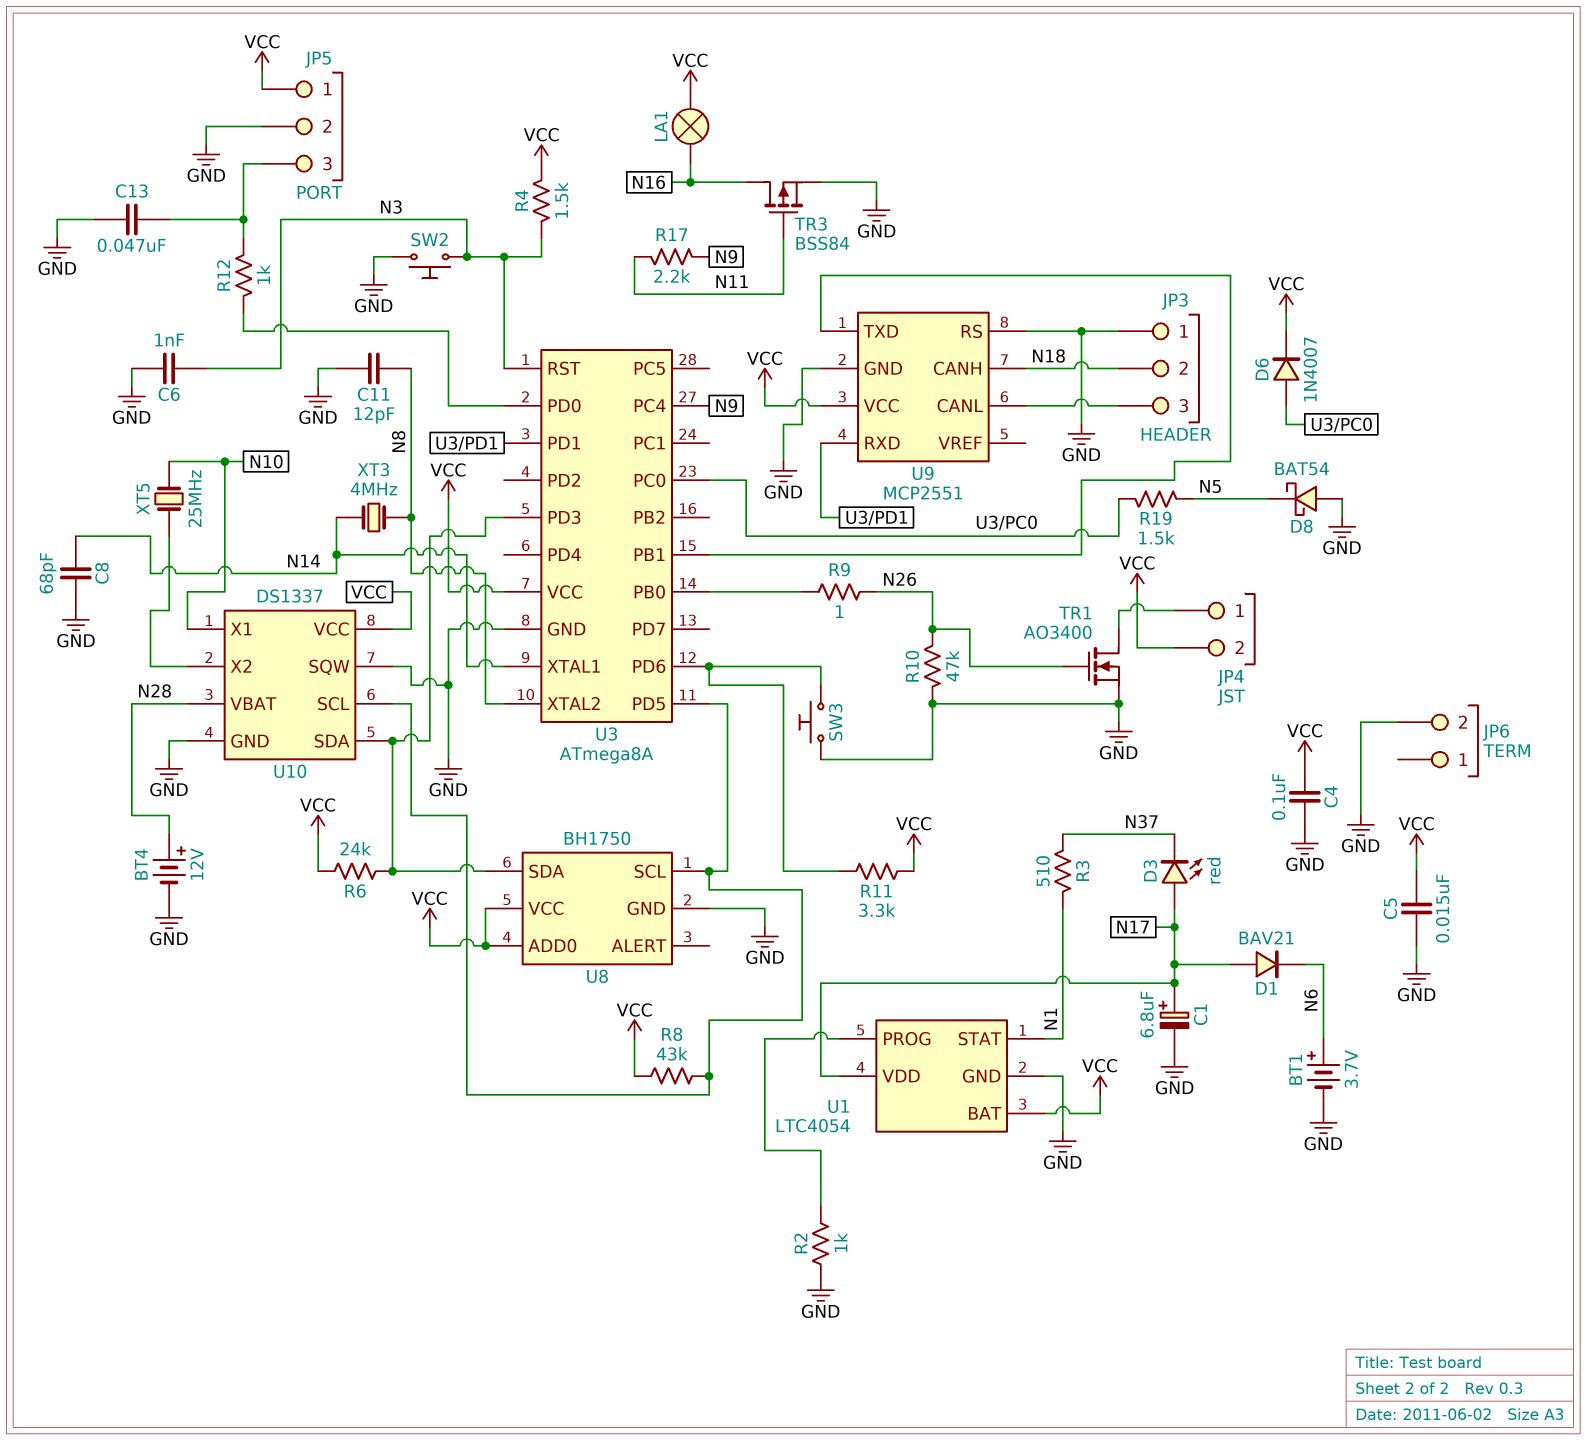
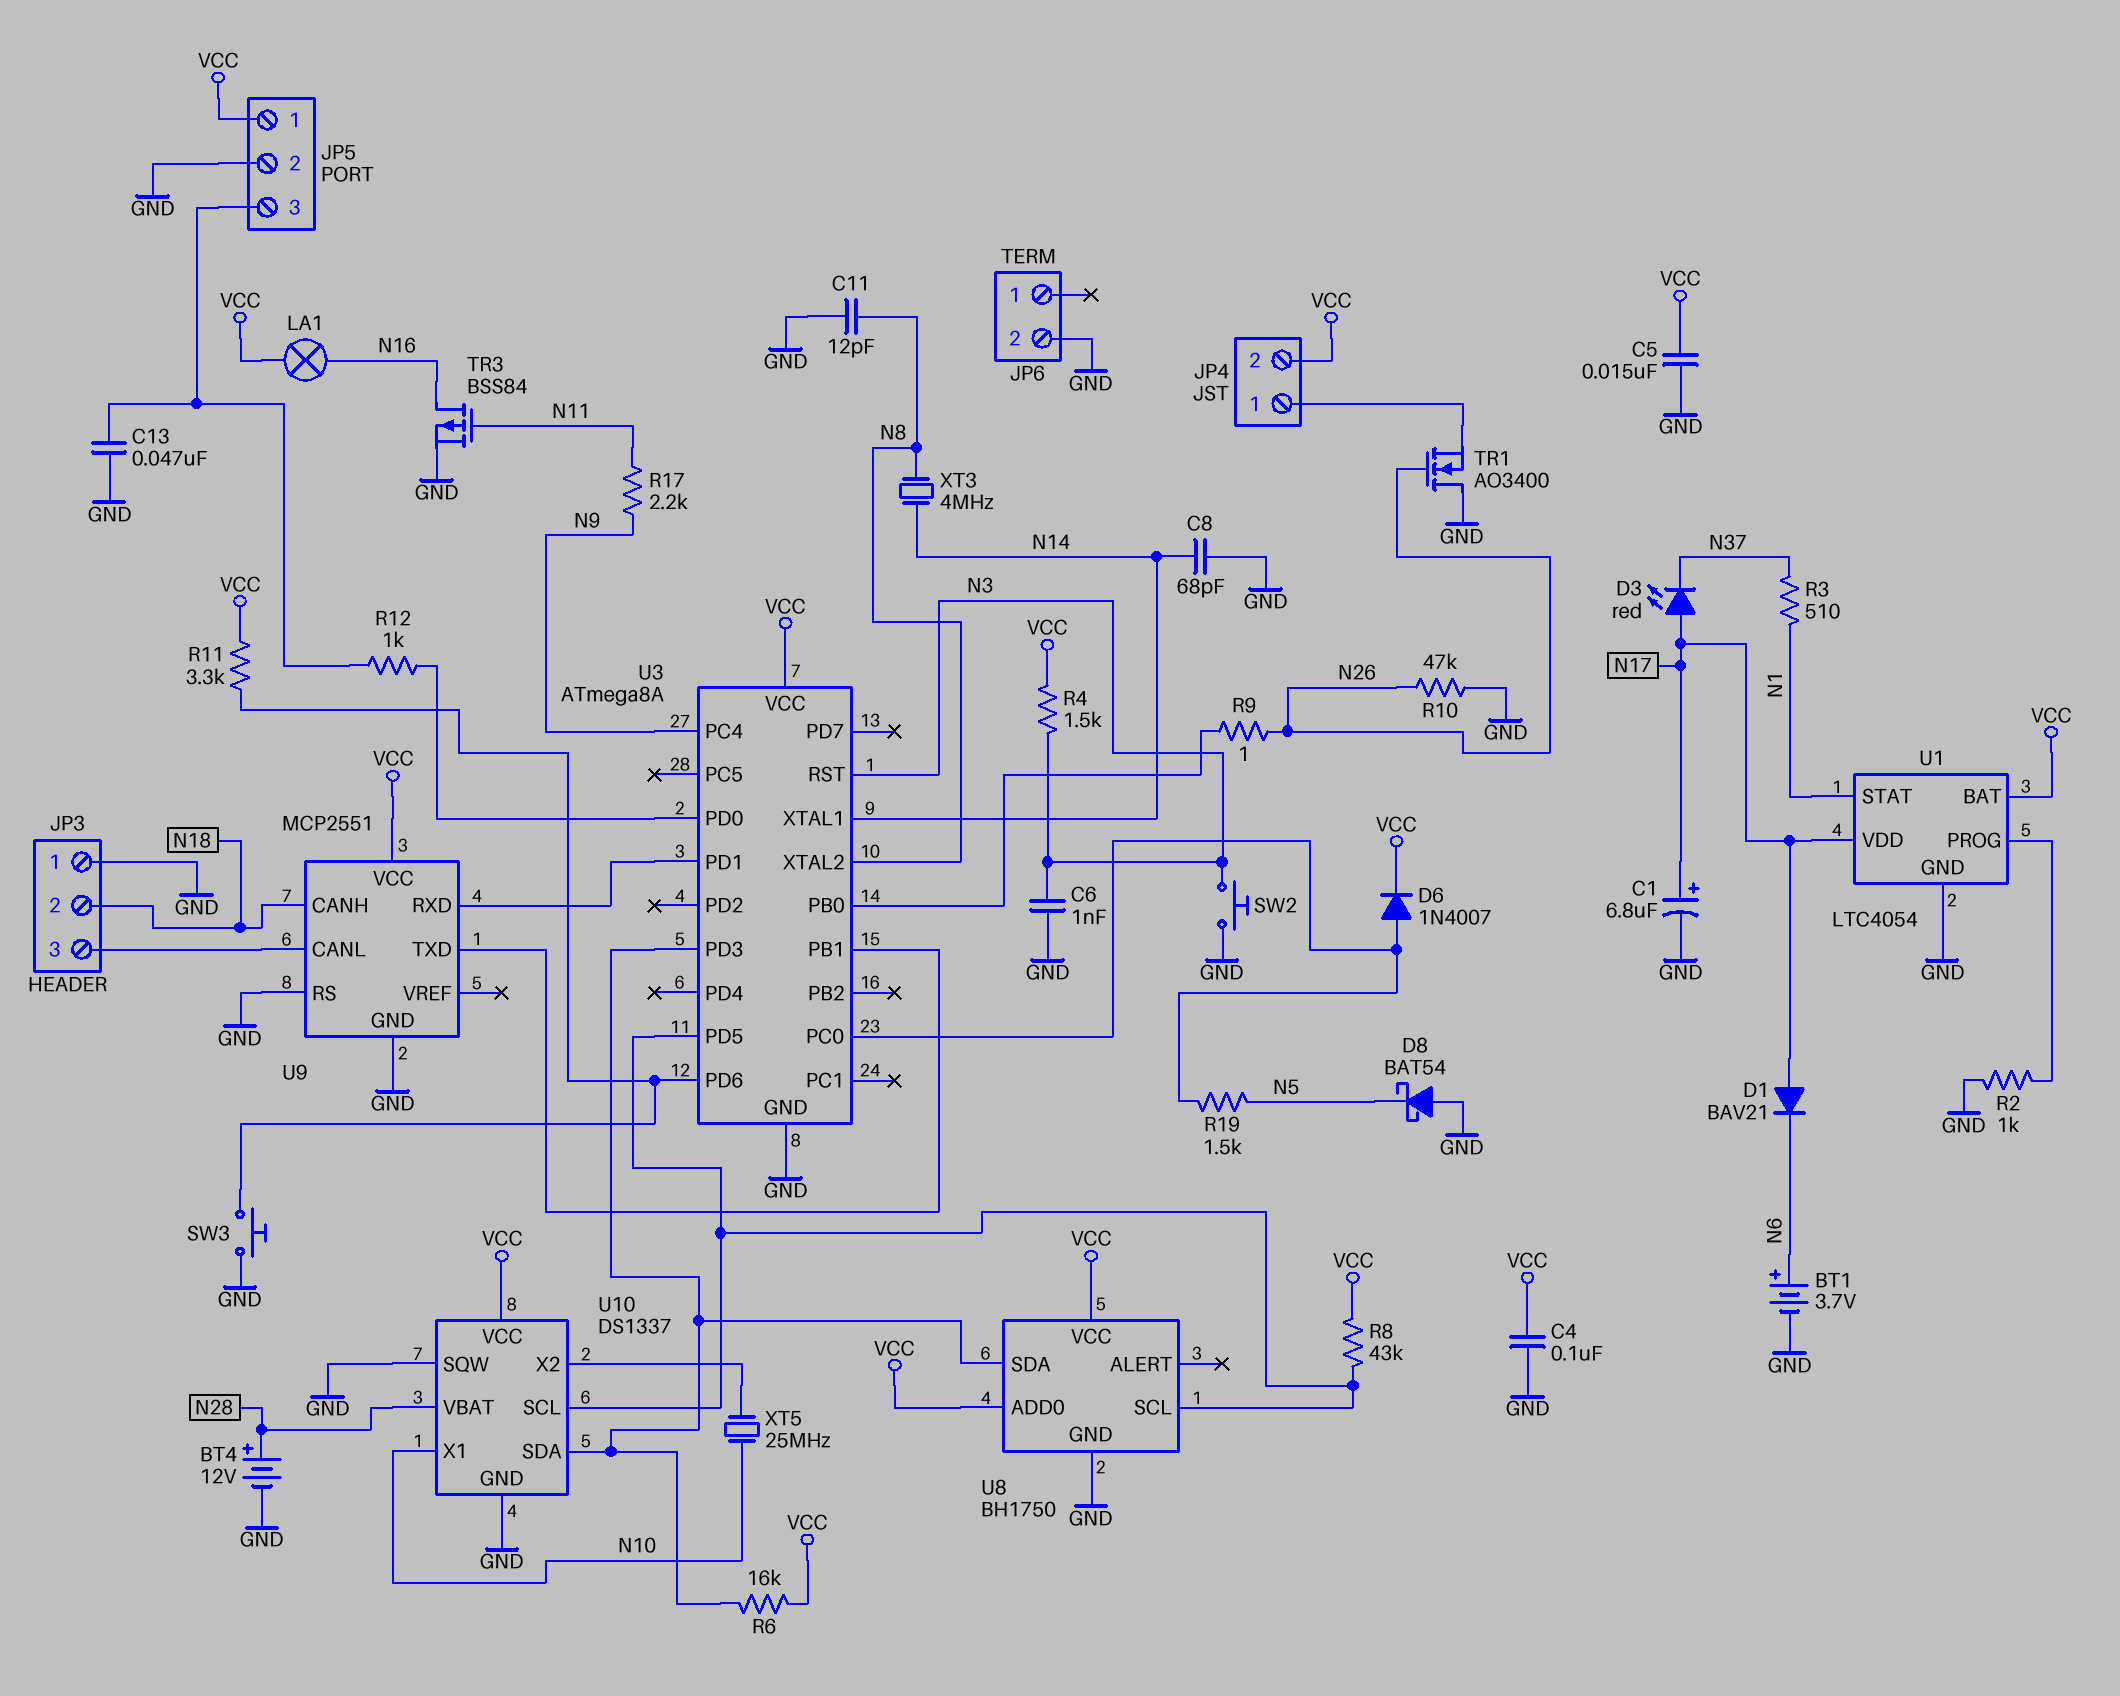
R6: 24k (U3/PD3, VCC) -> 16k (U3/PD3, VCC)
TR1: NMOS AO3400 (G N26, D JP4/1, S GND) -> NMOS AO3400 (G N26, D GND, S JP4/1)

